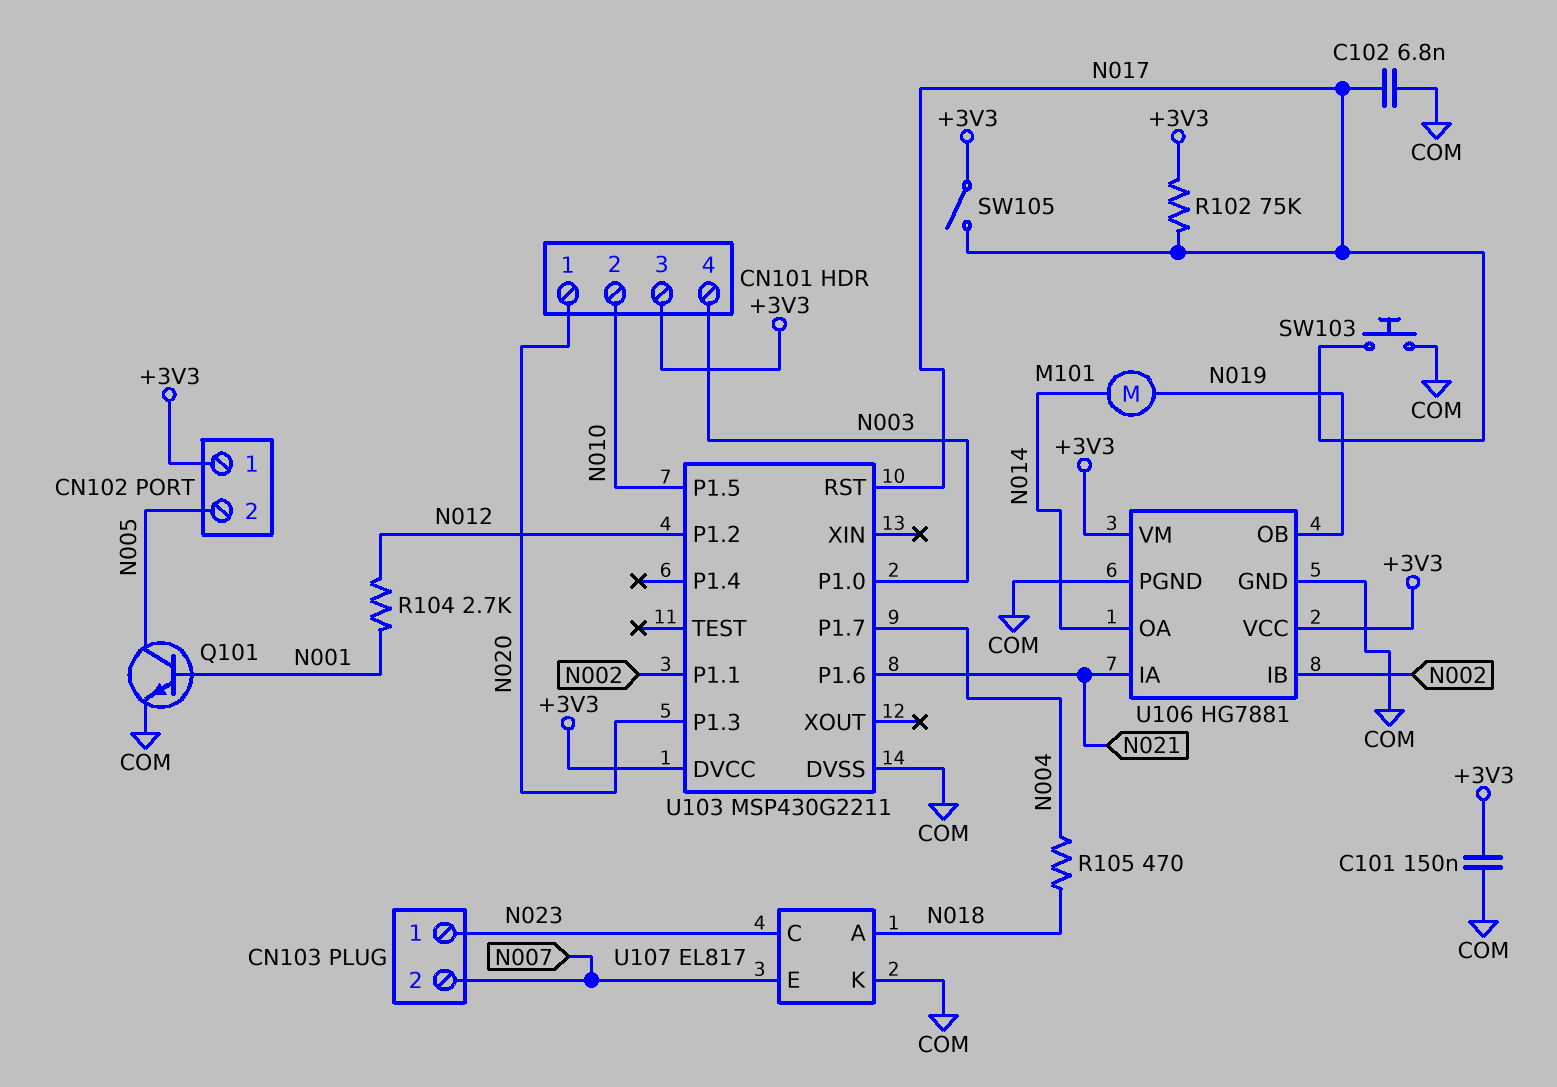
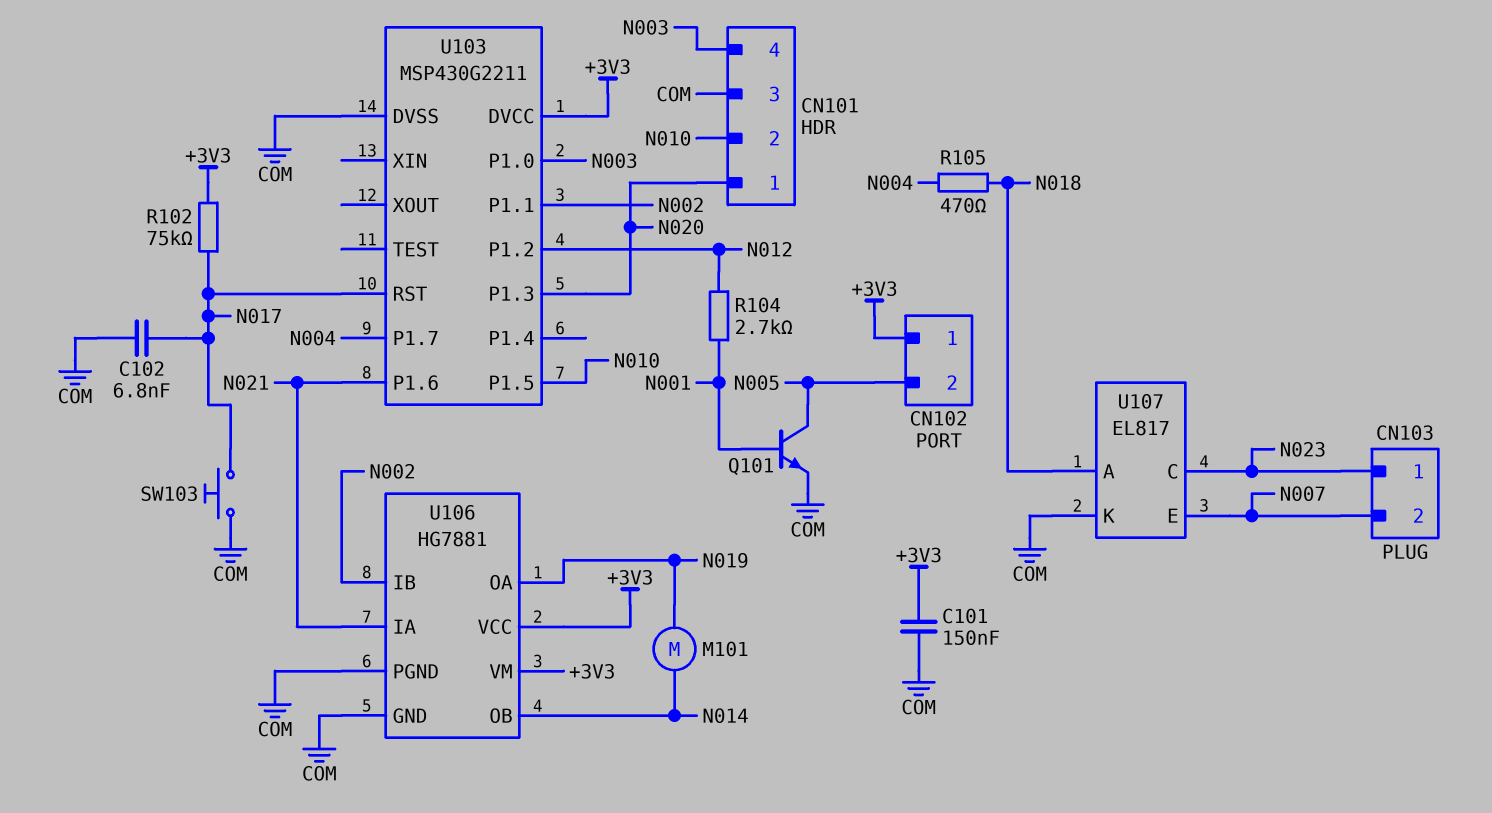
CN101 pin 3: +3V3 -> COM
SW105: switch (+3V3, N017) -> none
U106 pin OA: N014 -> N019
U106 pin OB: N019 -> N014

